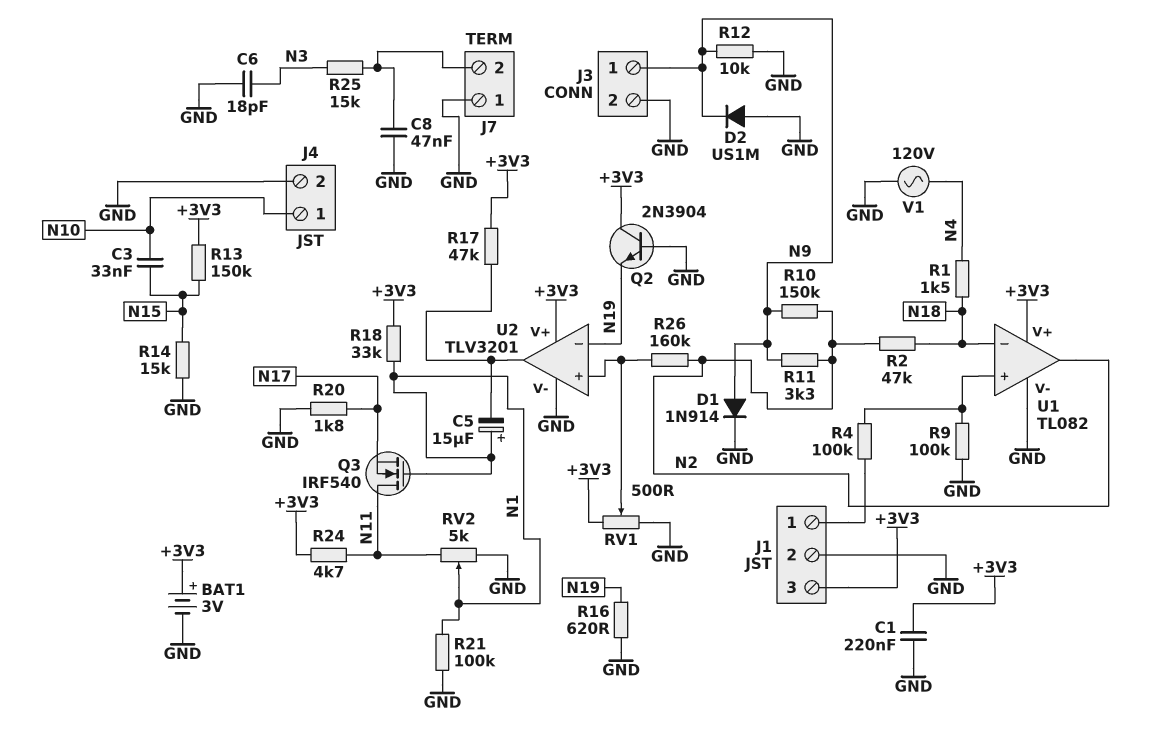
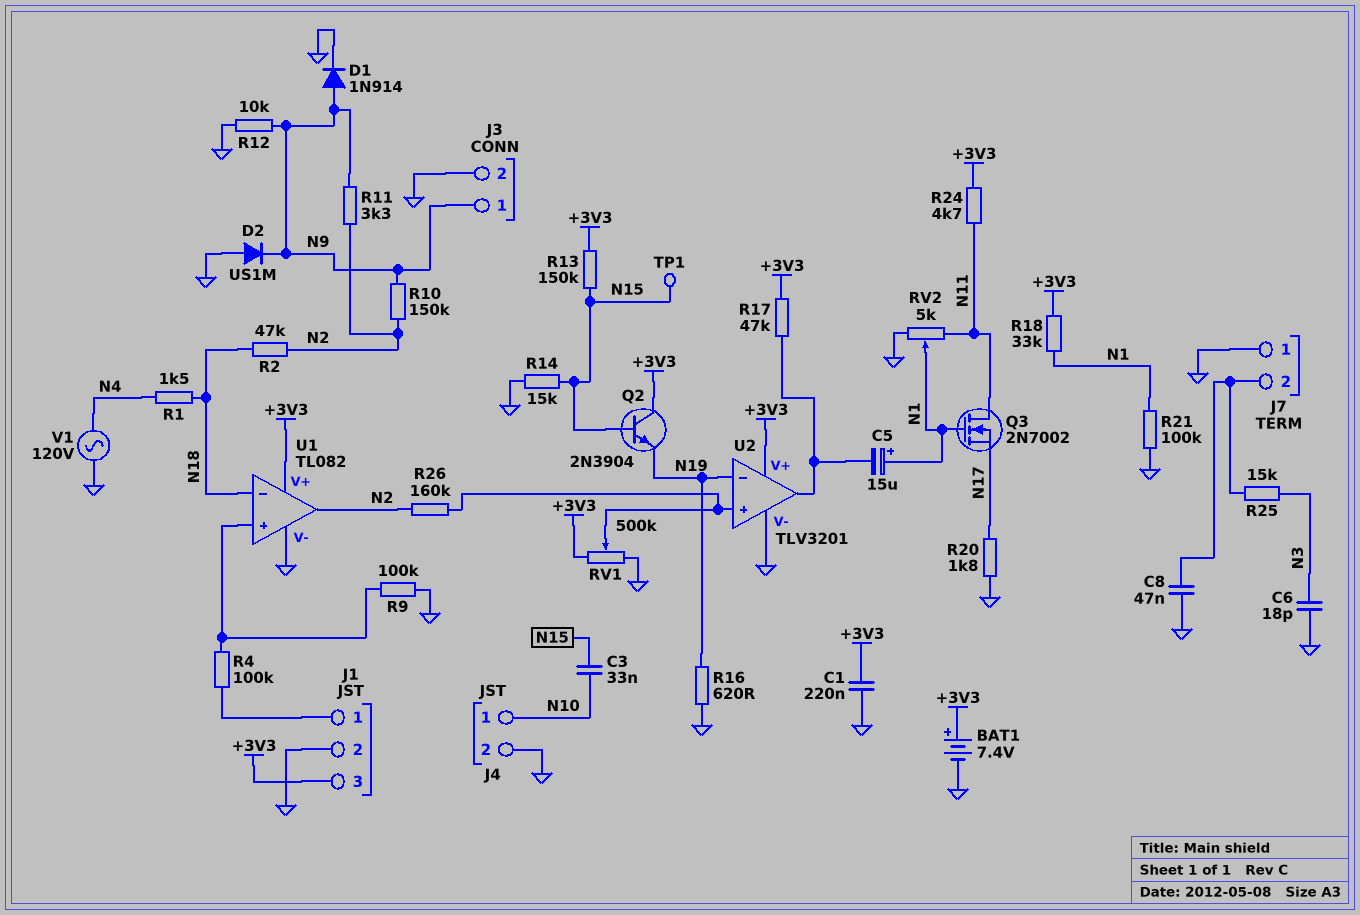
BAT1: 3V (plus +3V3, minus GND) -> 7.4V (plus +3V3, minus GND)
Q2: NPN 2N3904 (B GND, C +3V3, E N19) -> NPN 2N3904 (B N15, C +3V3, E N19)
Q3: NMOS IRF540 (G N1, D N11, S N17) -> NMOS 2N7002 (G N1, D N11, S N17)
RV1: 500 (+3V3, GND, wiper U2/in+) -> 500k (+3V3, GND, wiper U2/in+)
TP1: none -> test point (N15)

